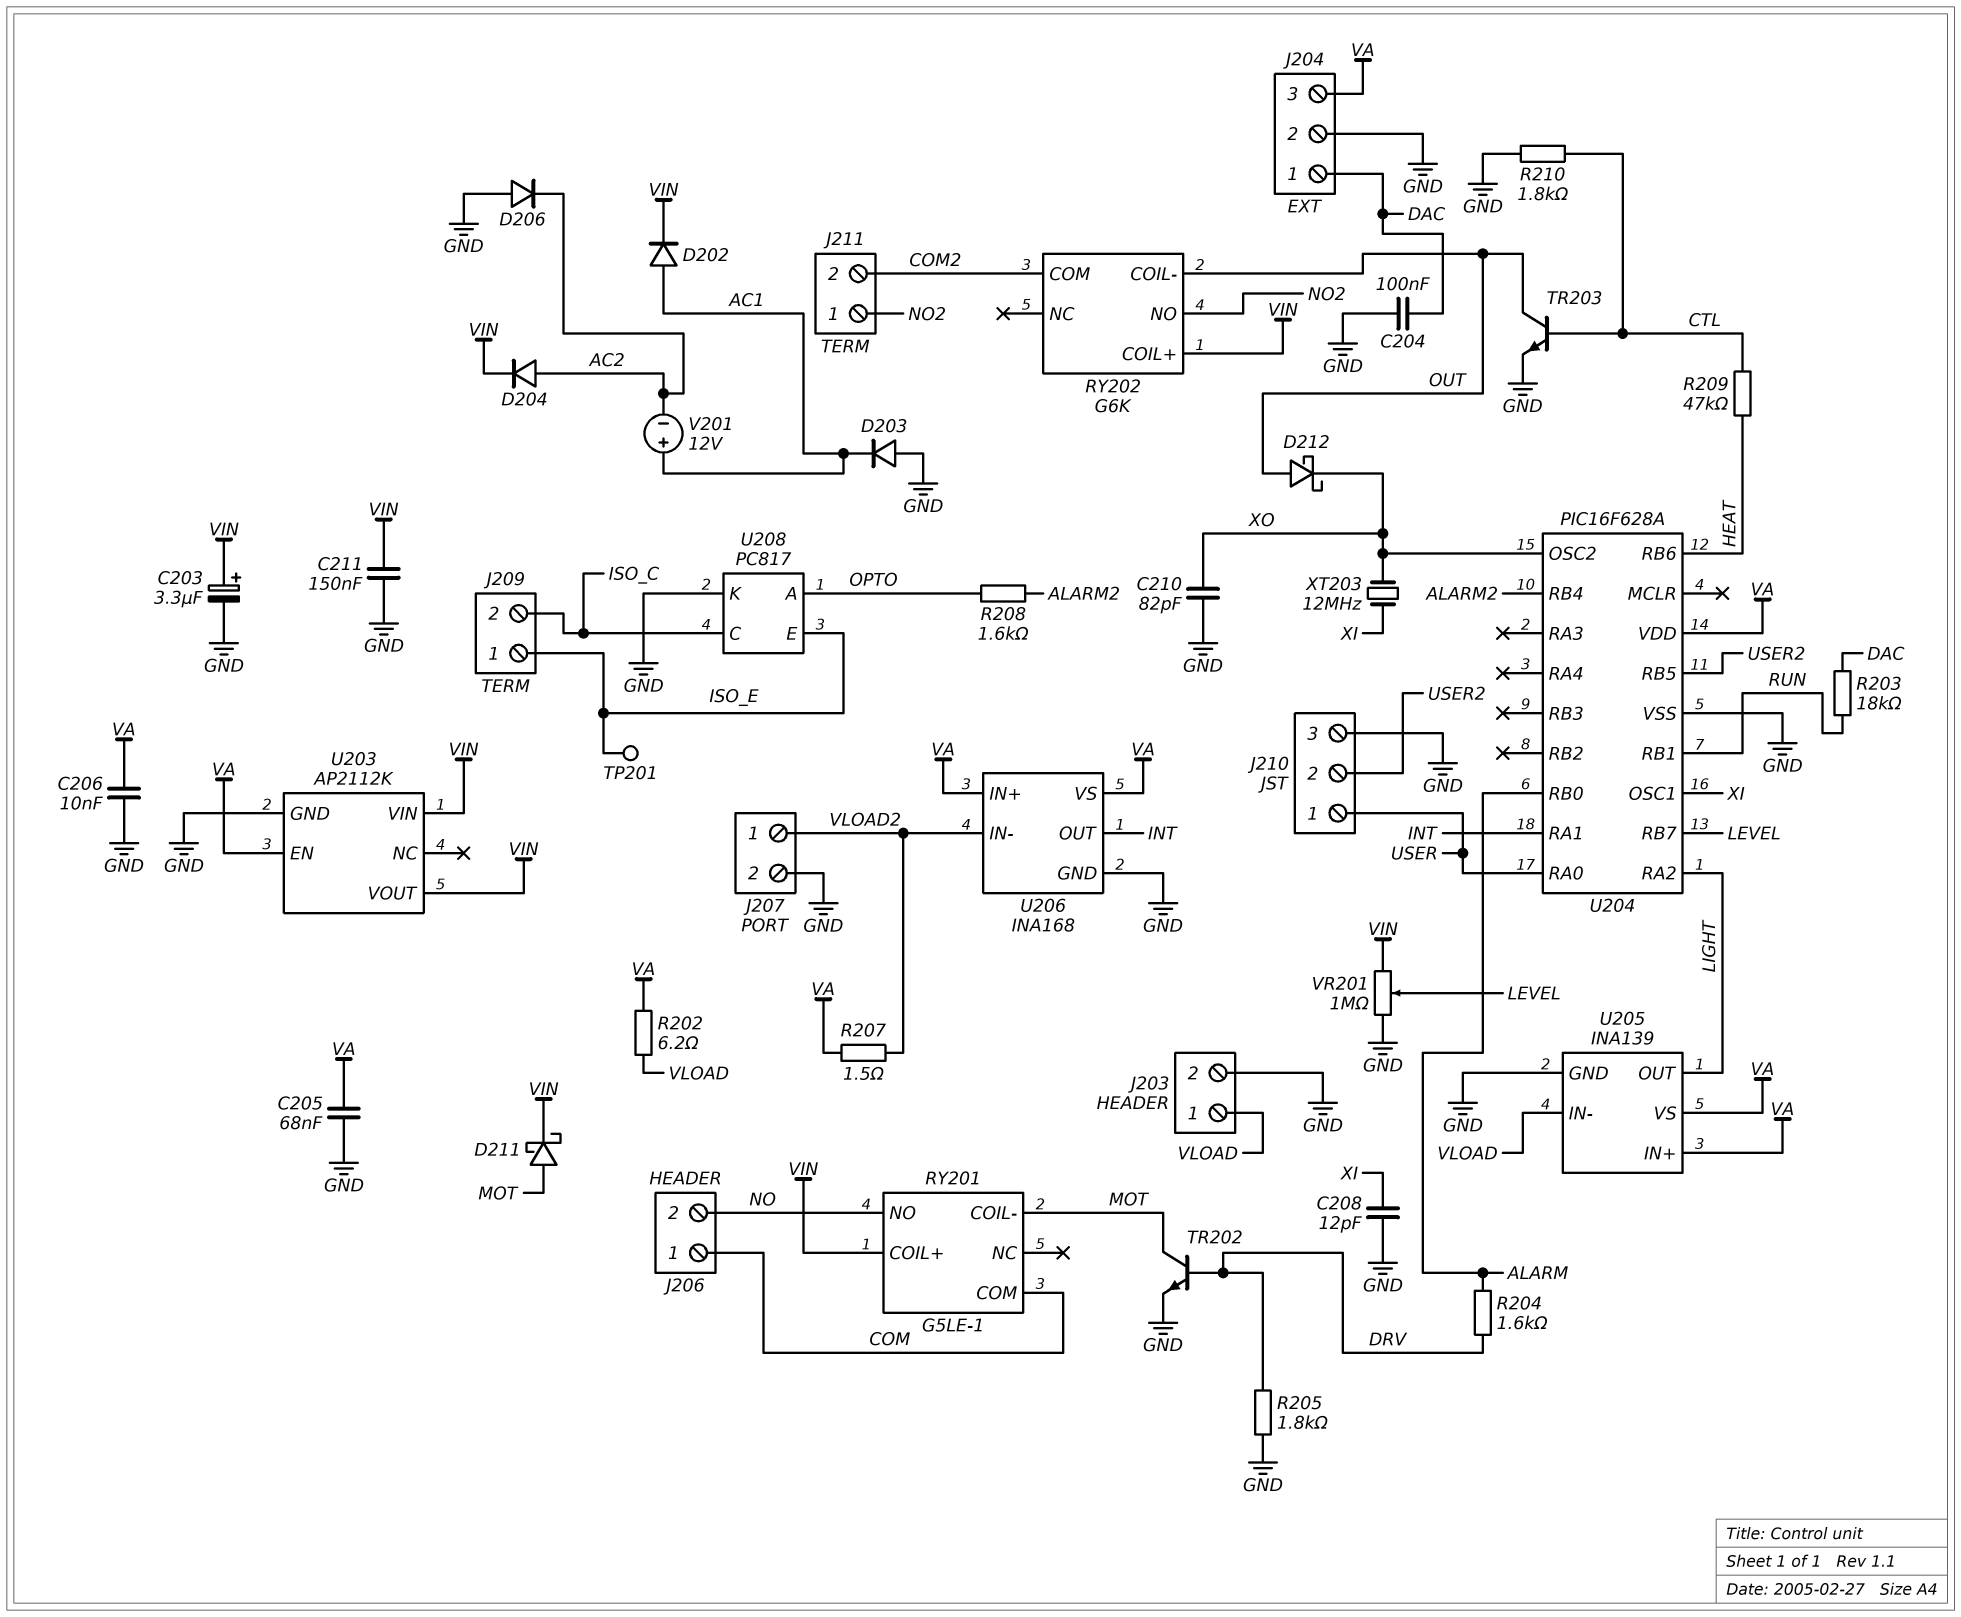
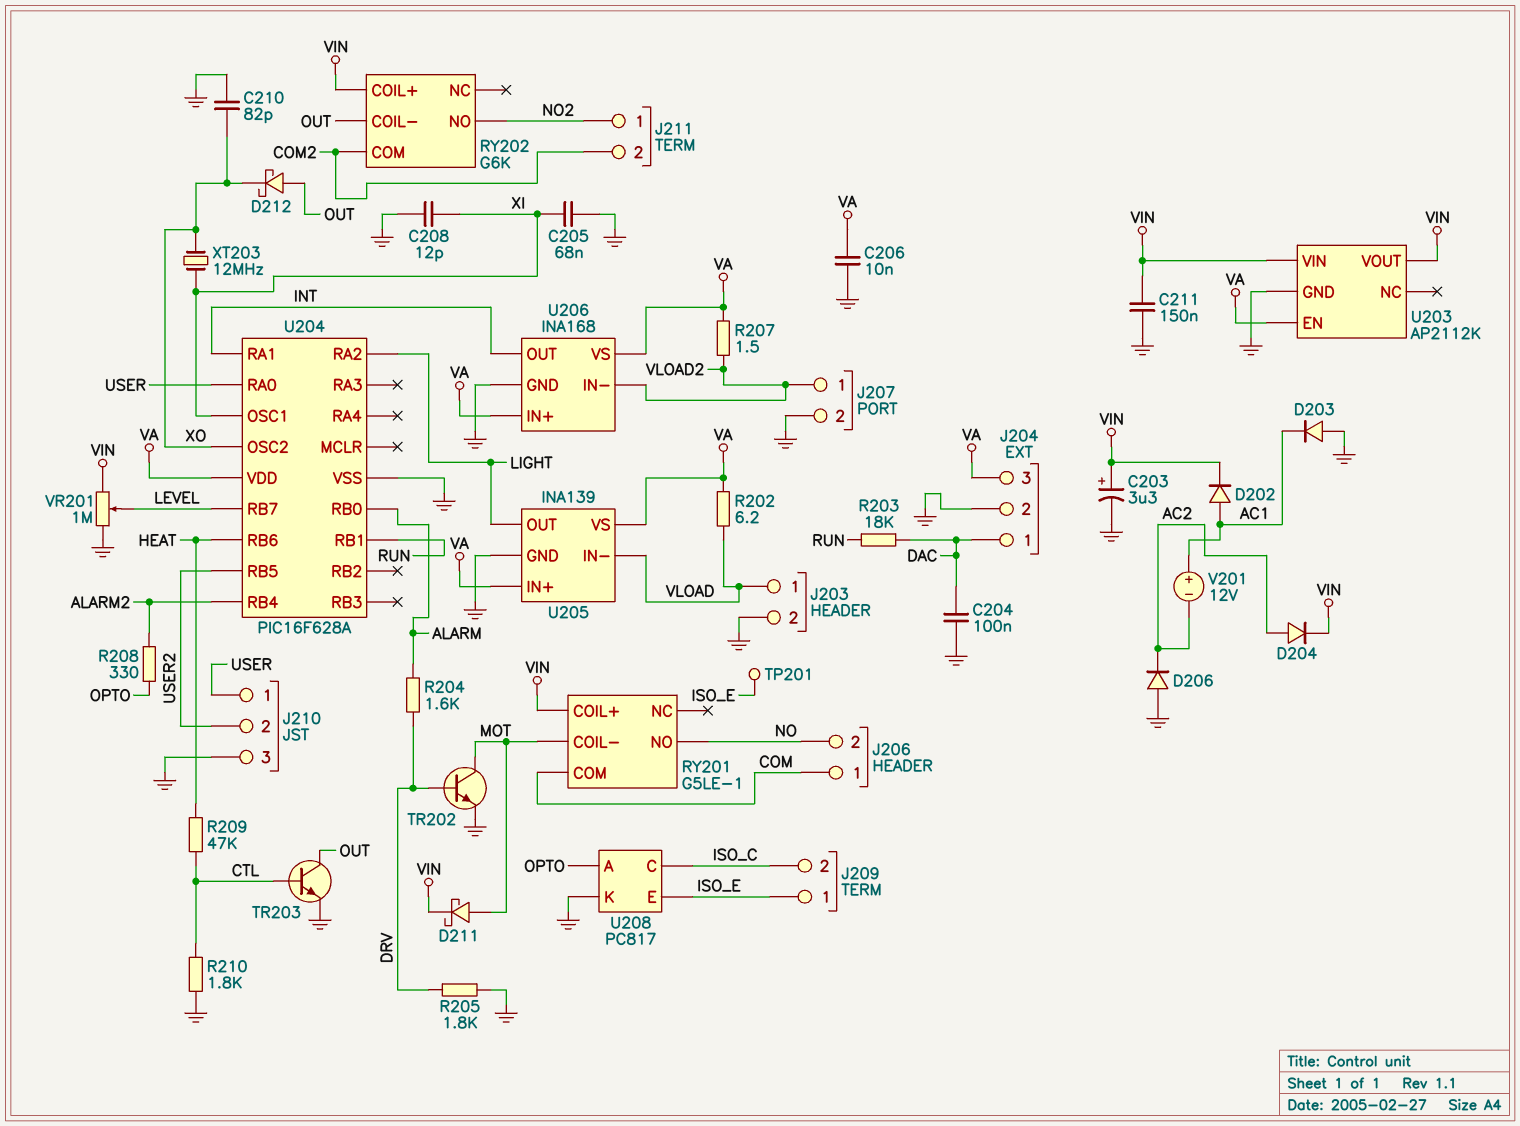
C205: 68nF (GND, VA) -> 68nF (GND, XI)
R208: 1.6k (ALARM2, OPTO) -> 330 (ALARM2, OPTO)

